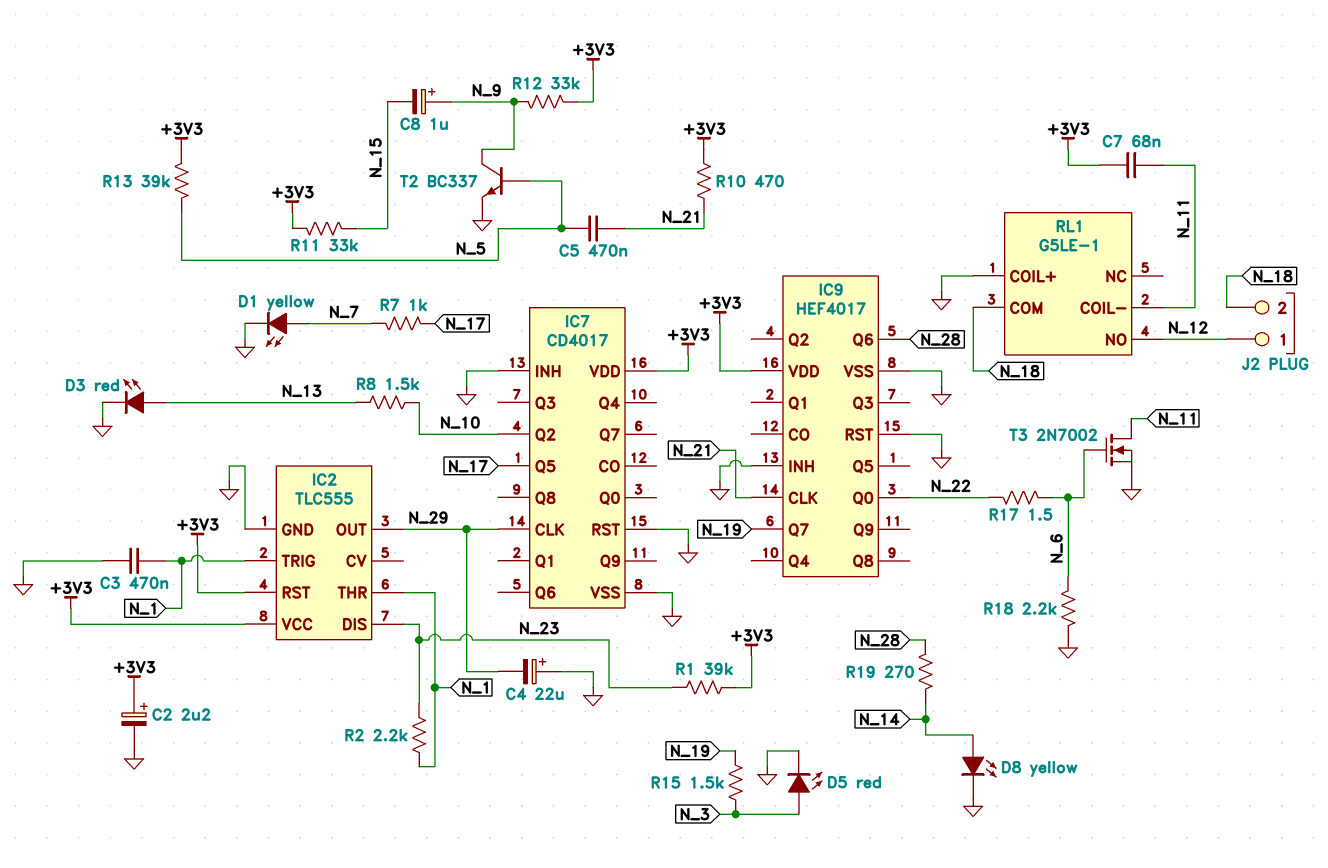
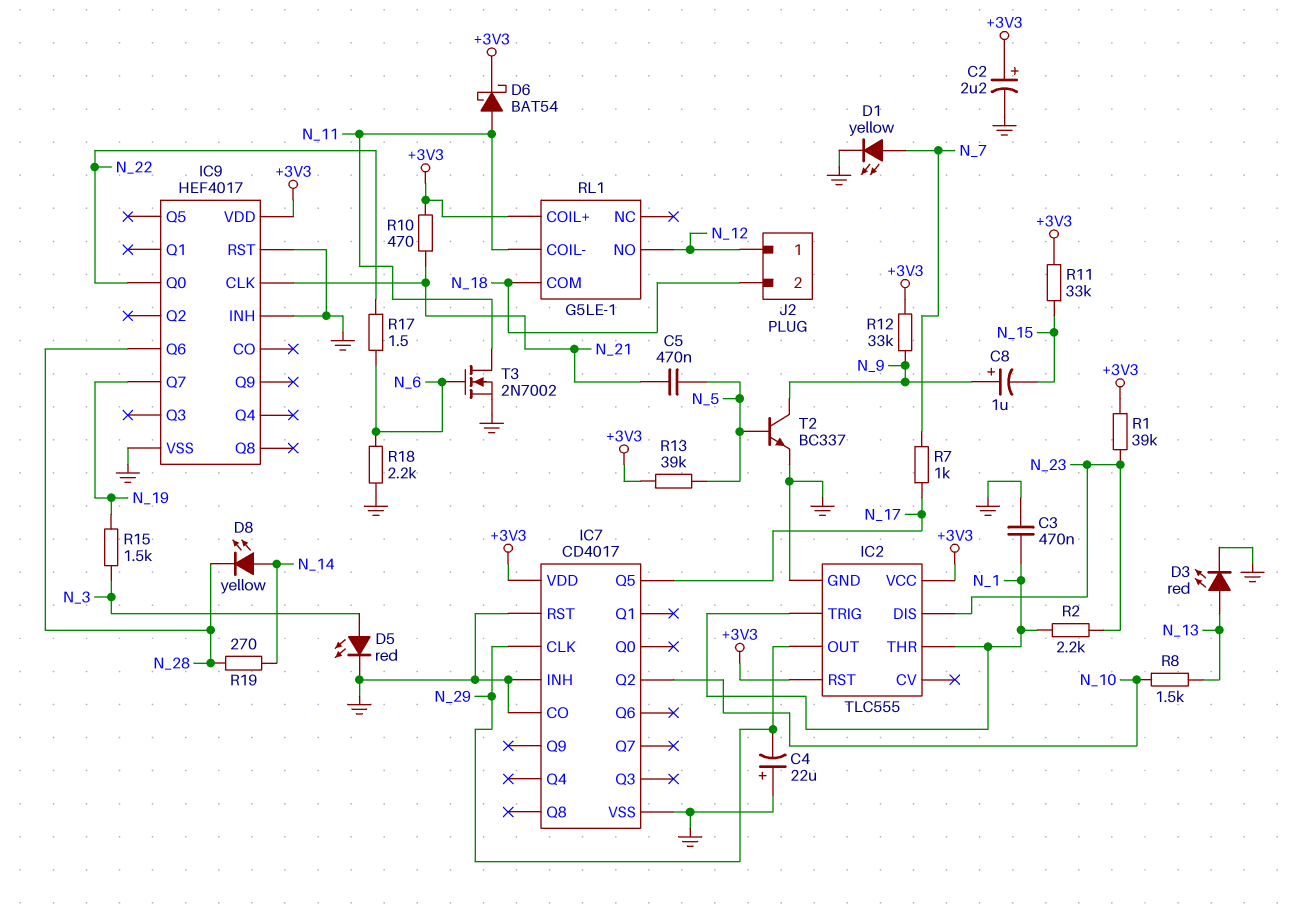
C7: 68nF (+3V3, N_11) -> none
D6: none -> schottky BAT54 (A N_11, K +3V3)
D8: LED yellow (A N_14, K GND) -> LED yellow (A N_14, K N_28)
IC7 pin CO: none -> GND
RL1 pin COIL+: GND -> +3V3

